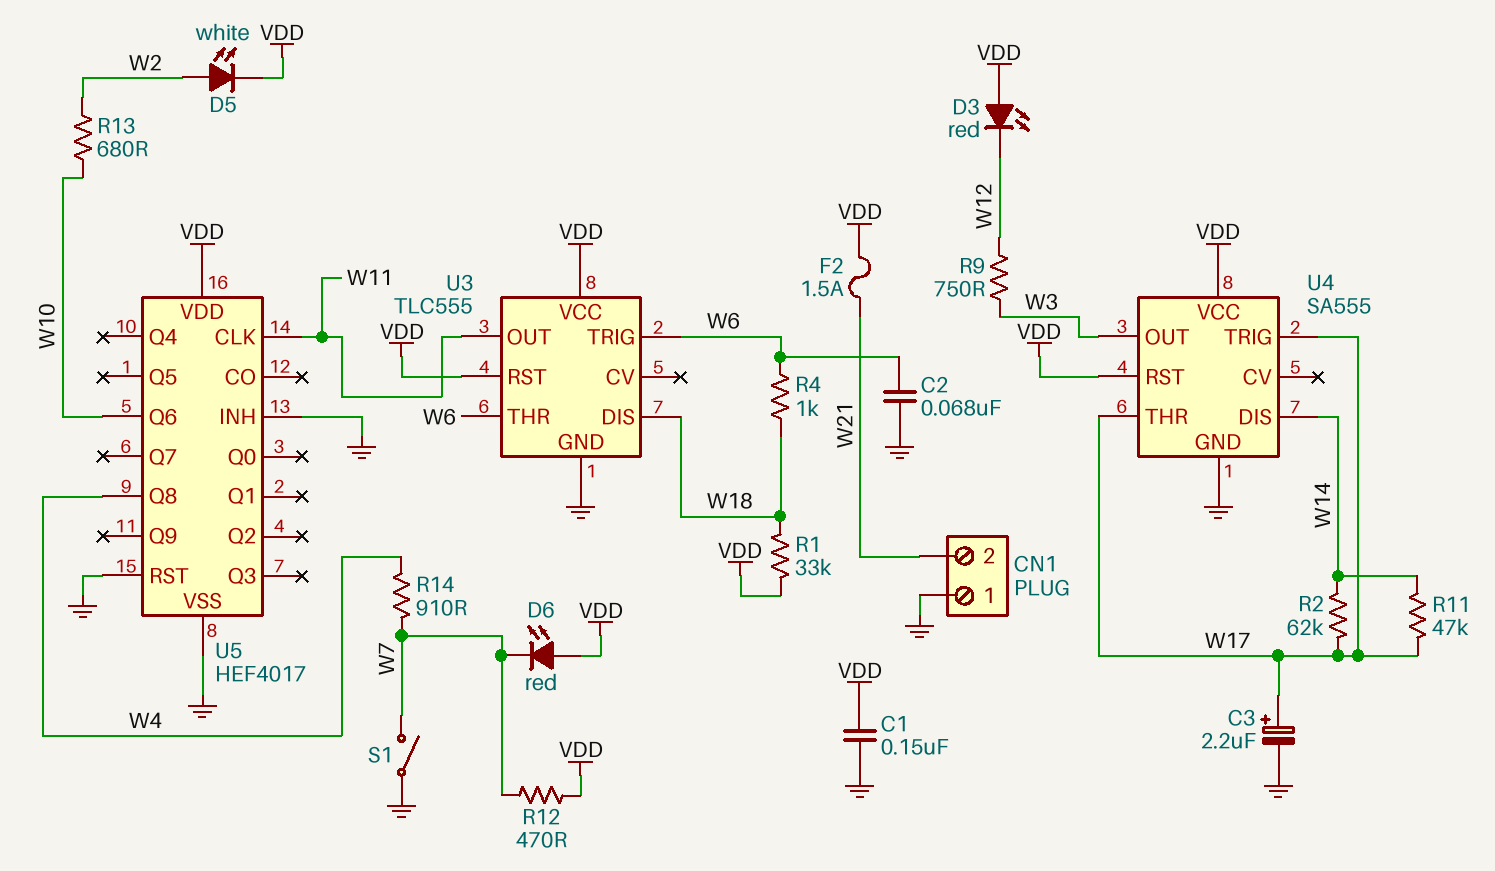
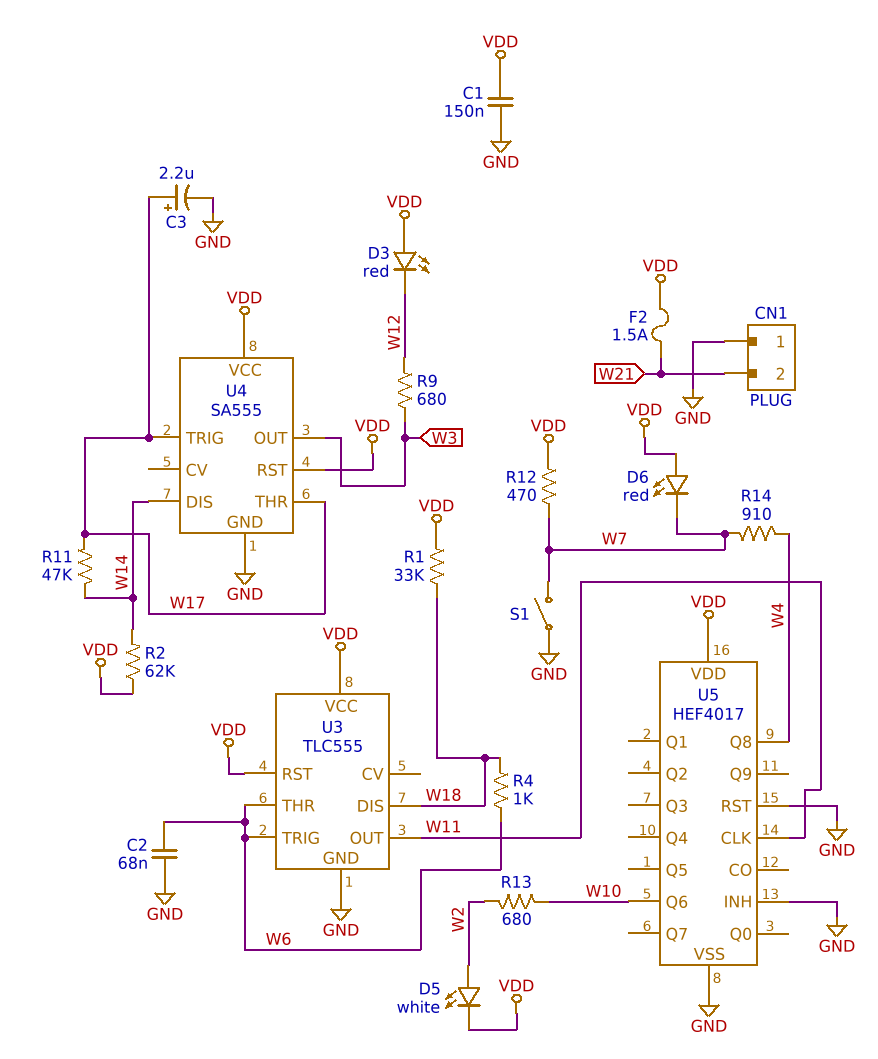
R2: 62k (W14, W17) -> 62k (VDD, W14)
R9: 750 (W3, W12) -> 680 (W3, W12)

